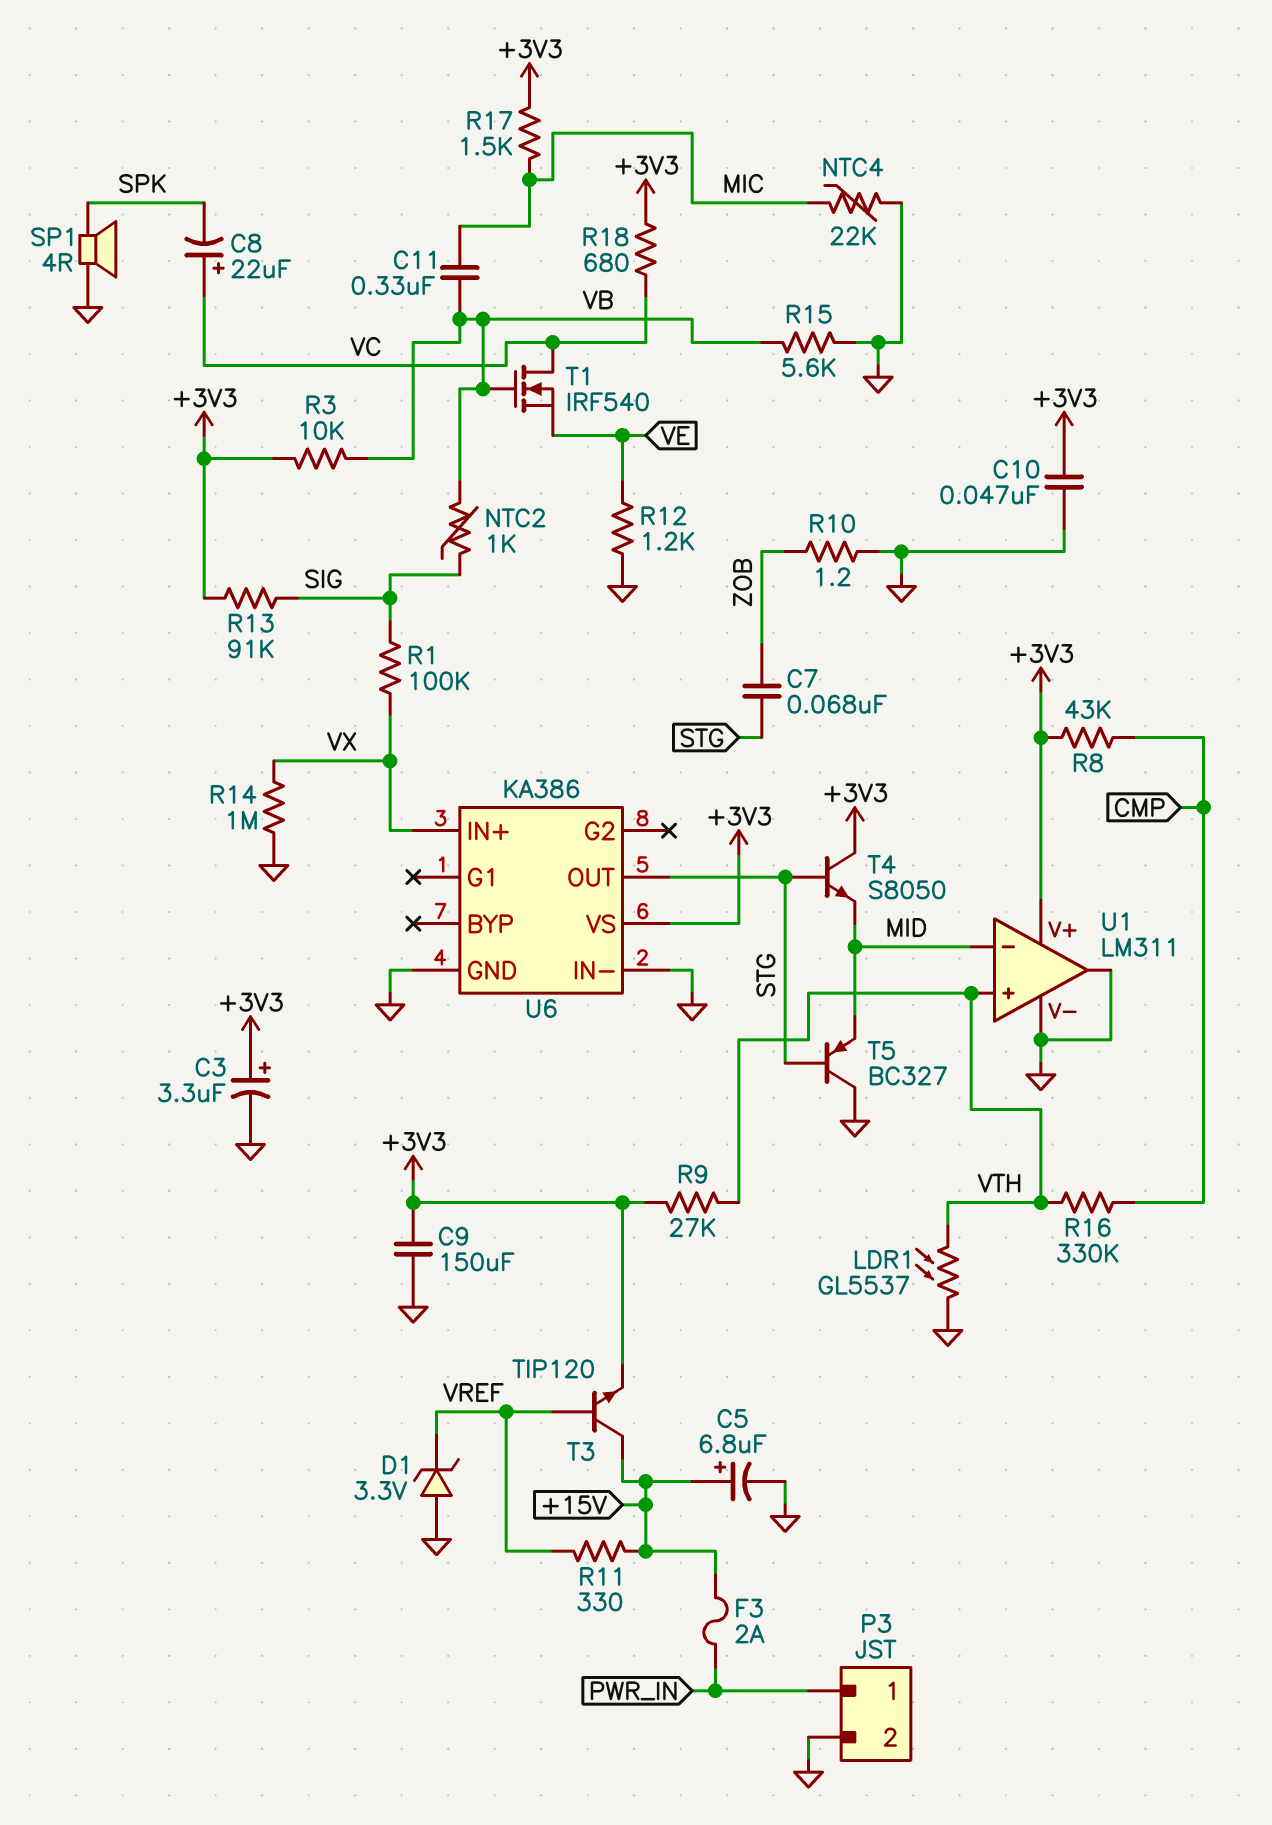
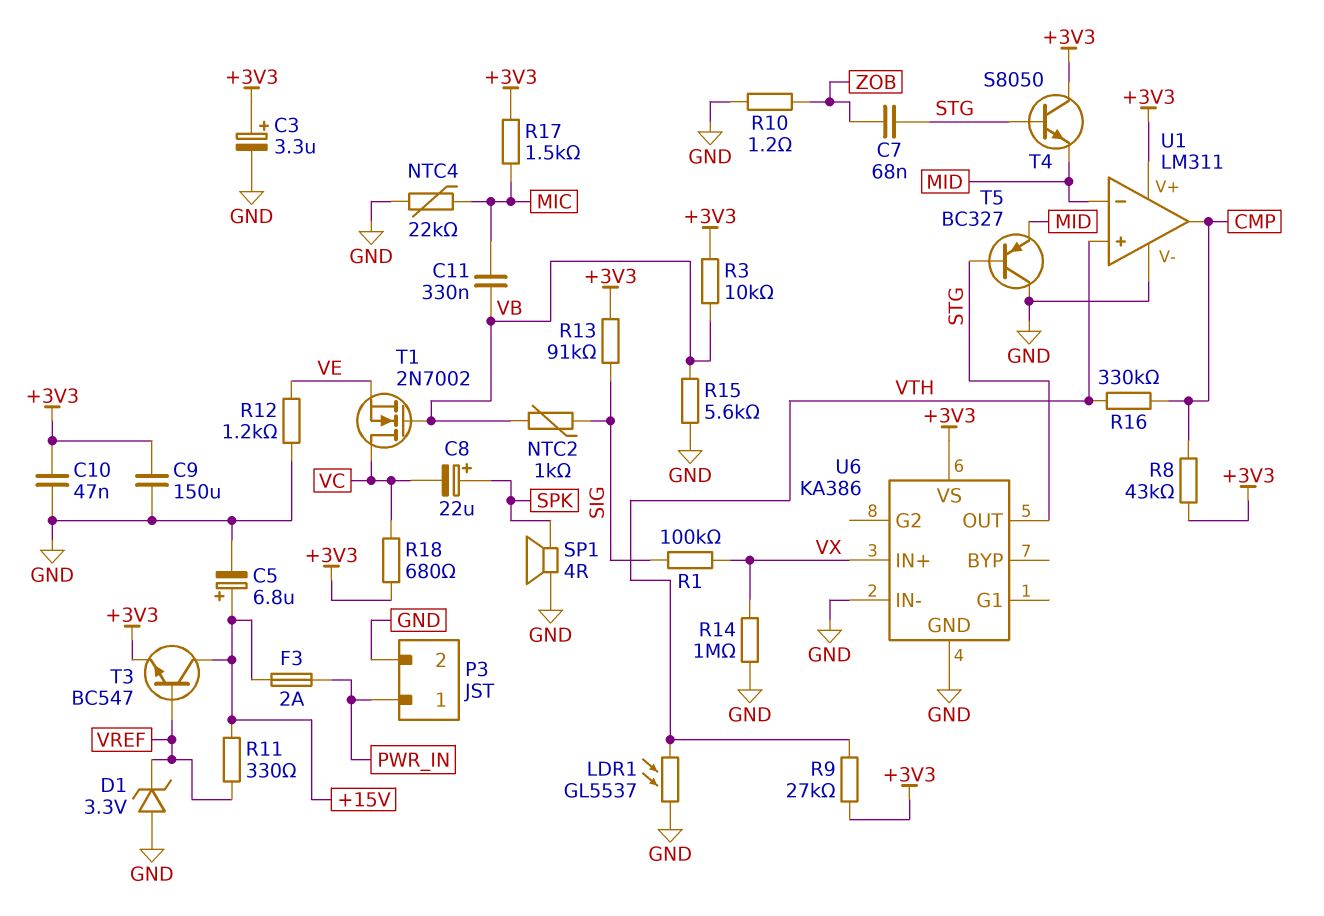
C8: 22uF (plus VC, minus SPK) -> 22uF (plus SPK, minus VC)
T1: NMOS IRF540 (G VB, D VC, S VE) -> NMOS 2N7002 (G VB, D VC, S VE)
T3: NPN TIP120 (B VREF, C +15V, E +3V3) -> NPN BC547 (B VREF, C +15V, E +3V3)
U1 pin out: GND -> CMP

